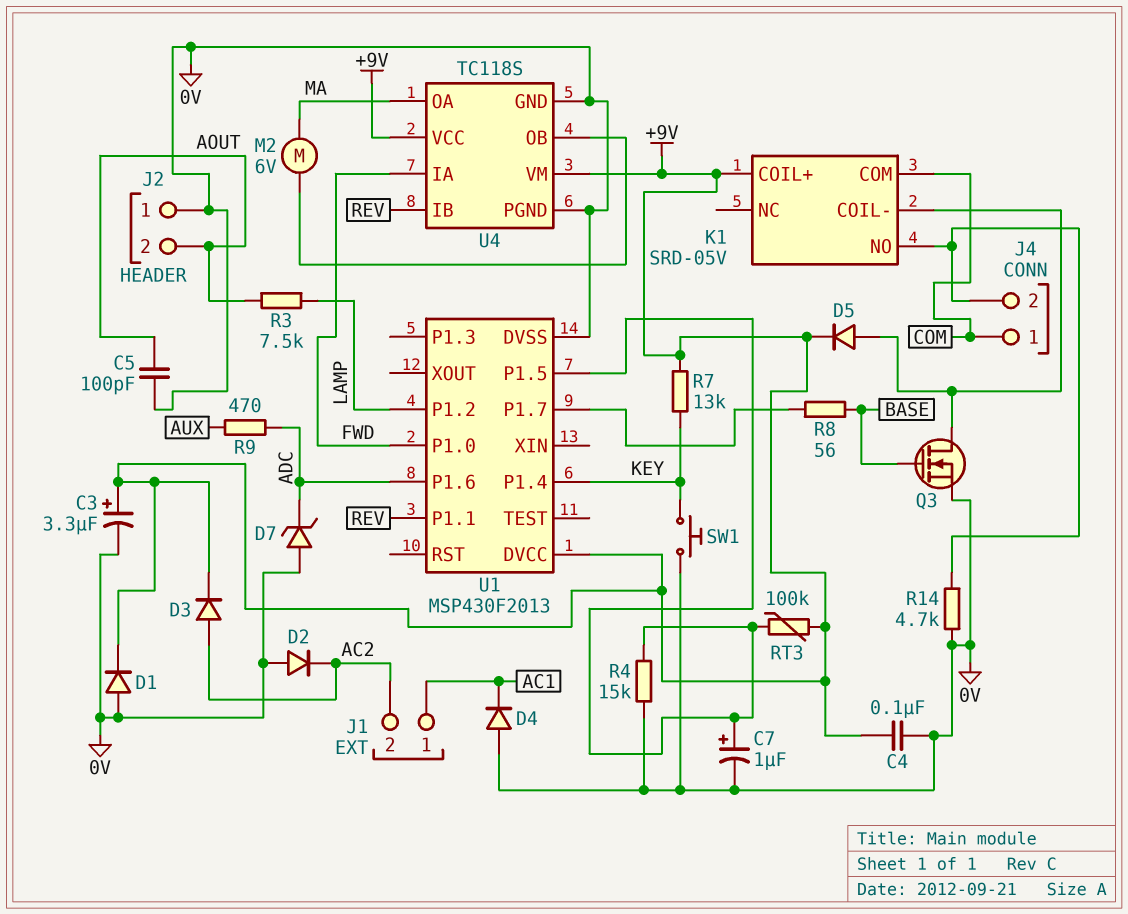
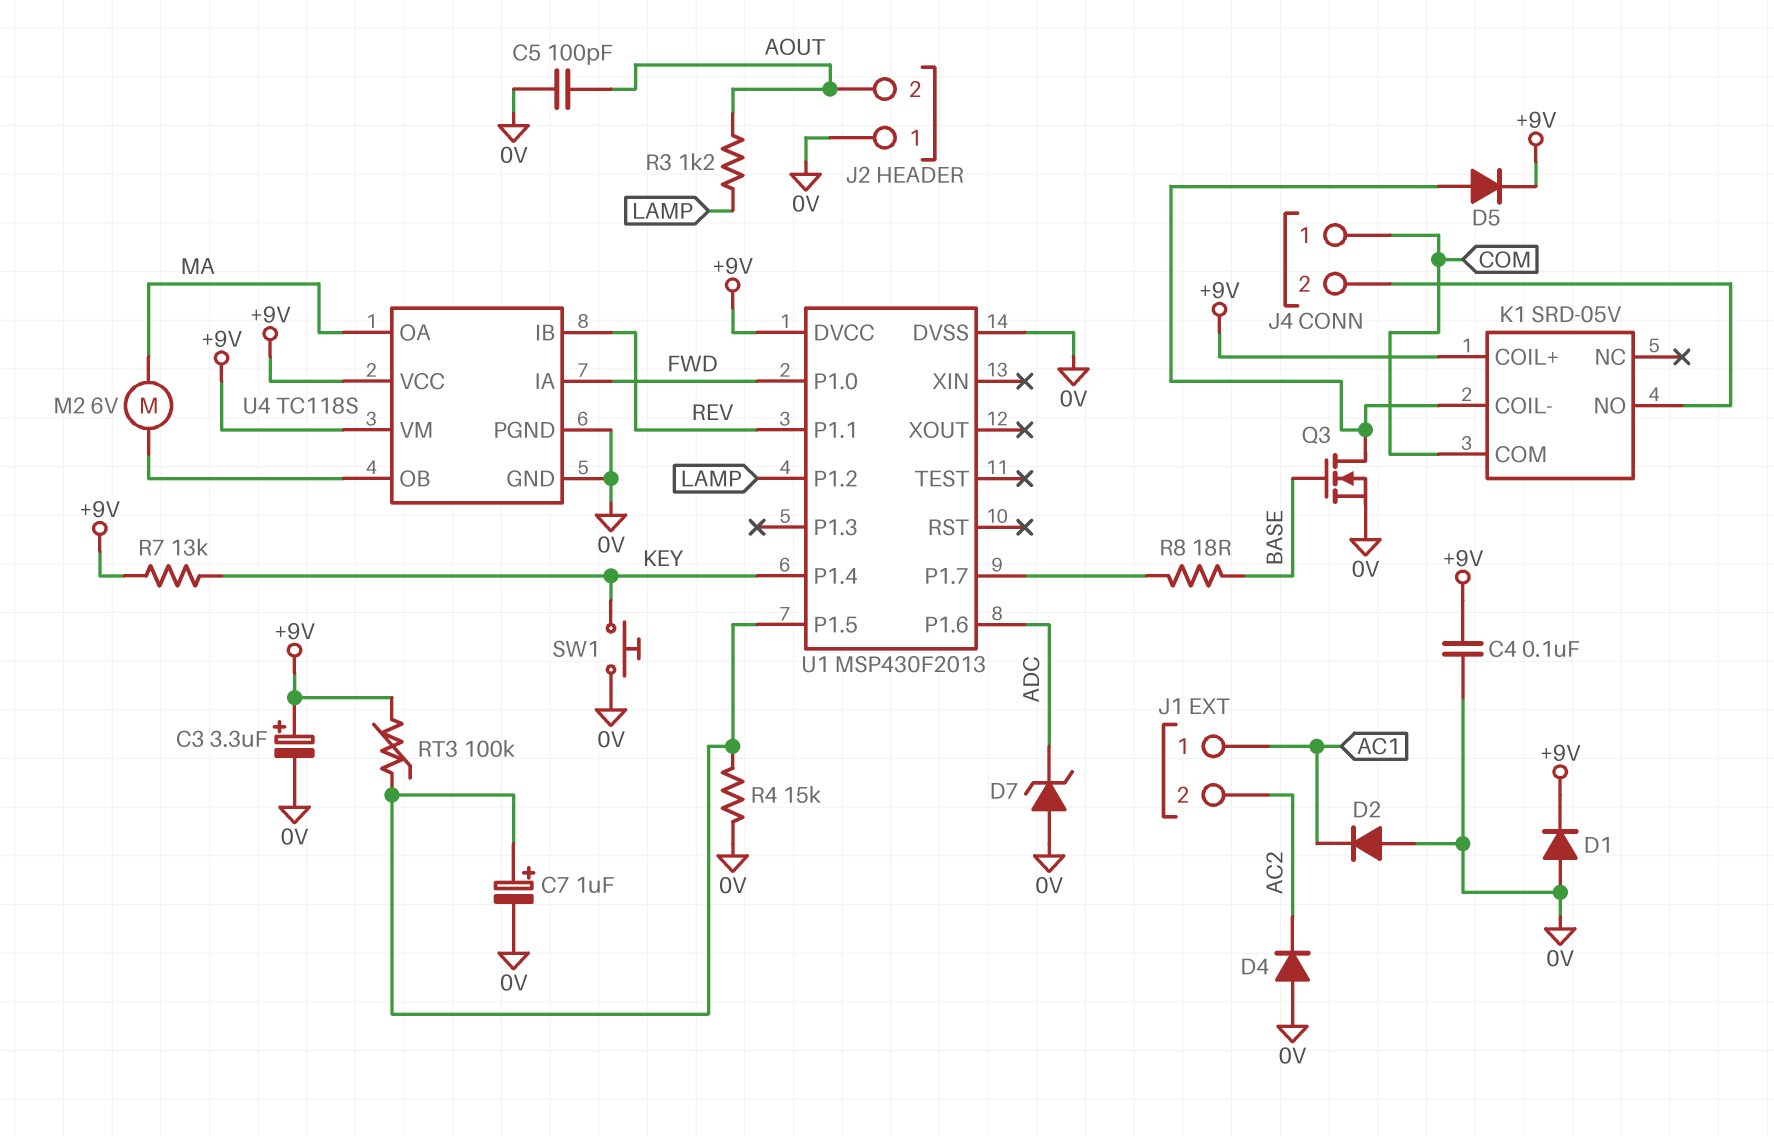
D2: diode (A 0V, K AC2) -> diode (A 0V, K AC1)
D3: diode (A AC2, K +9V) -> none
D4: diode (A 0V, K AC1) -> diode (A 0V, K AC2)
R3: 7.5k (AOUT, LAMP) -> 1.2k (AOUT, LAMP)
R8: 56 (BASE, U1/P1.7) -> 18 (BASE, U1/P1.7)
R9: 470 (ADC, AUX) -> none
R14: 4.7k (0V, J4/2) -> none

